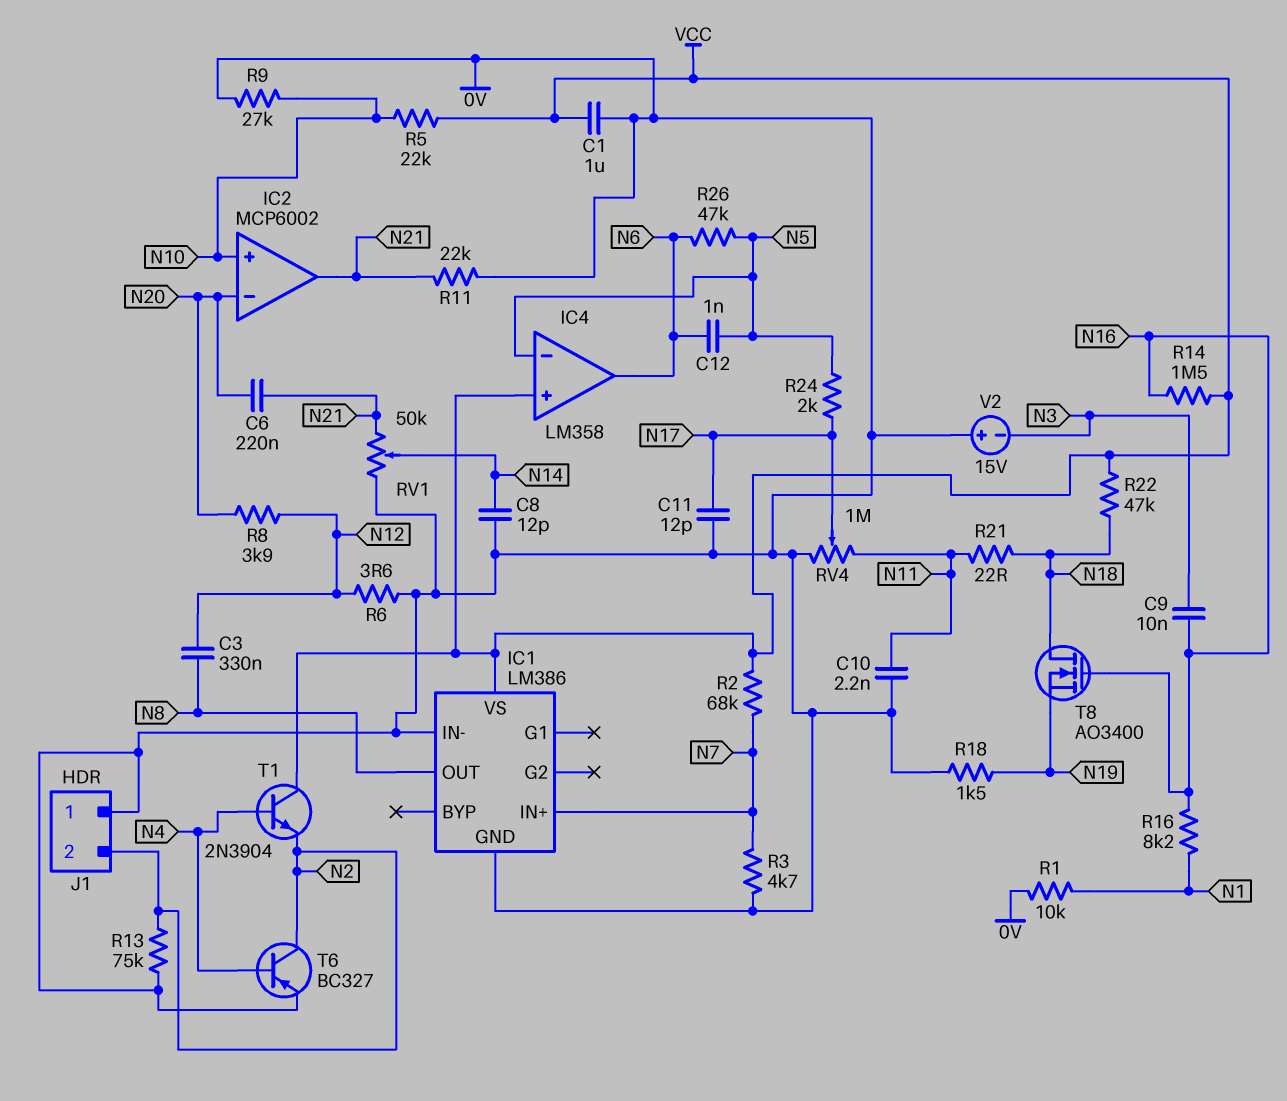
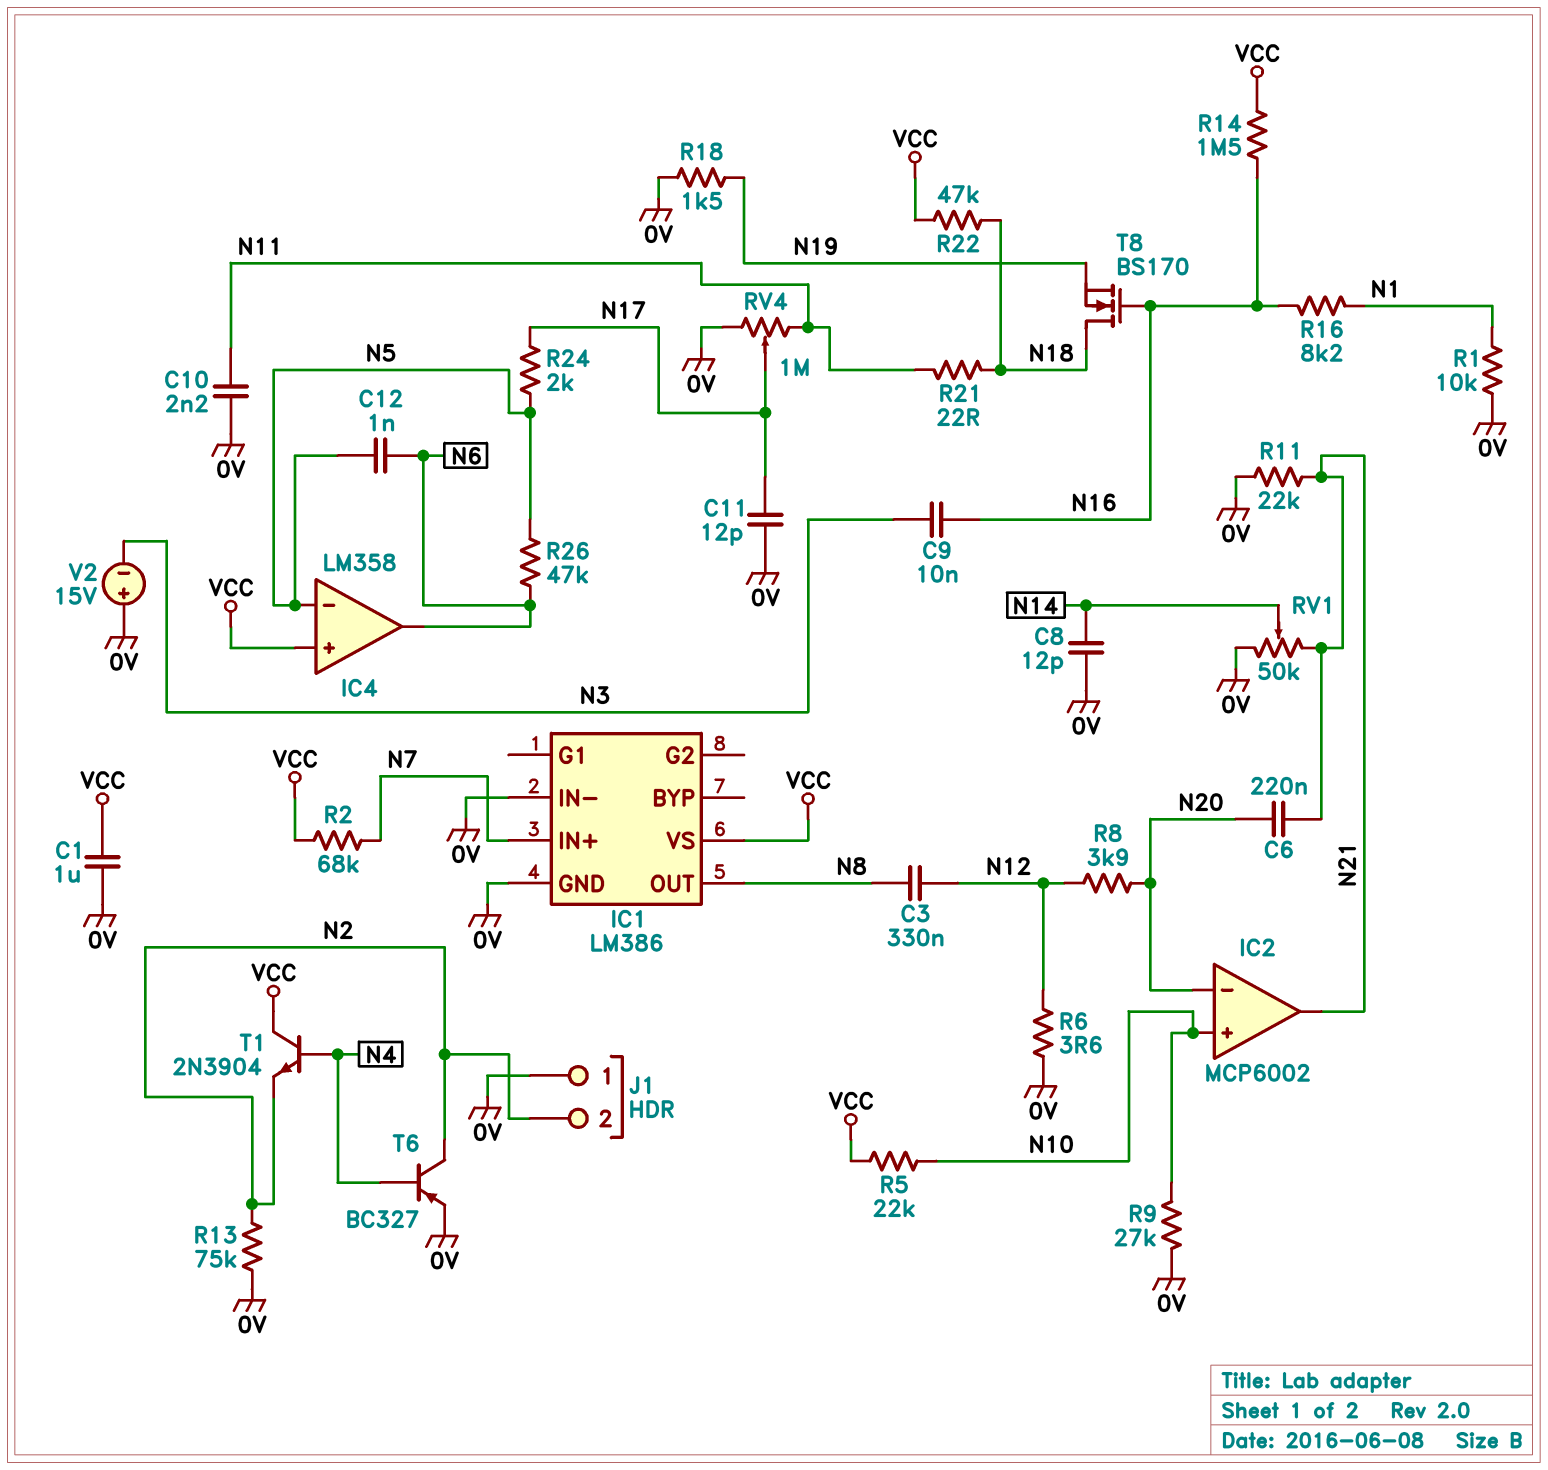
R3: 4.7k (0V, N7) -> none
T8: NMOS AO3400 (G N16, D N18, S N19) -> NMOS BS170 (G N16, D N18, S N19)

